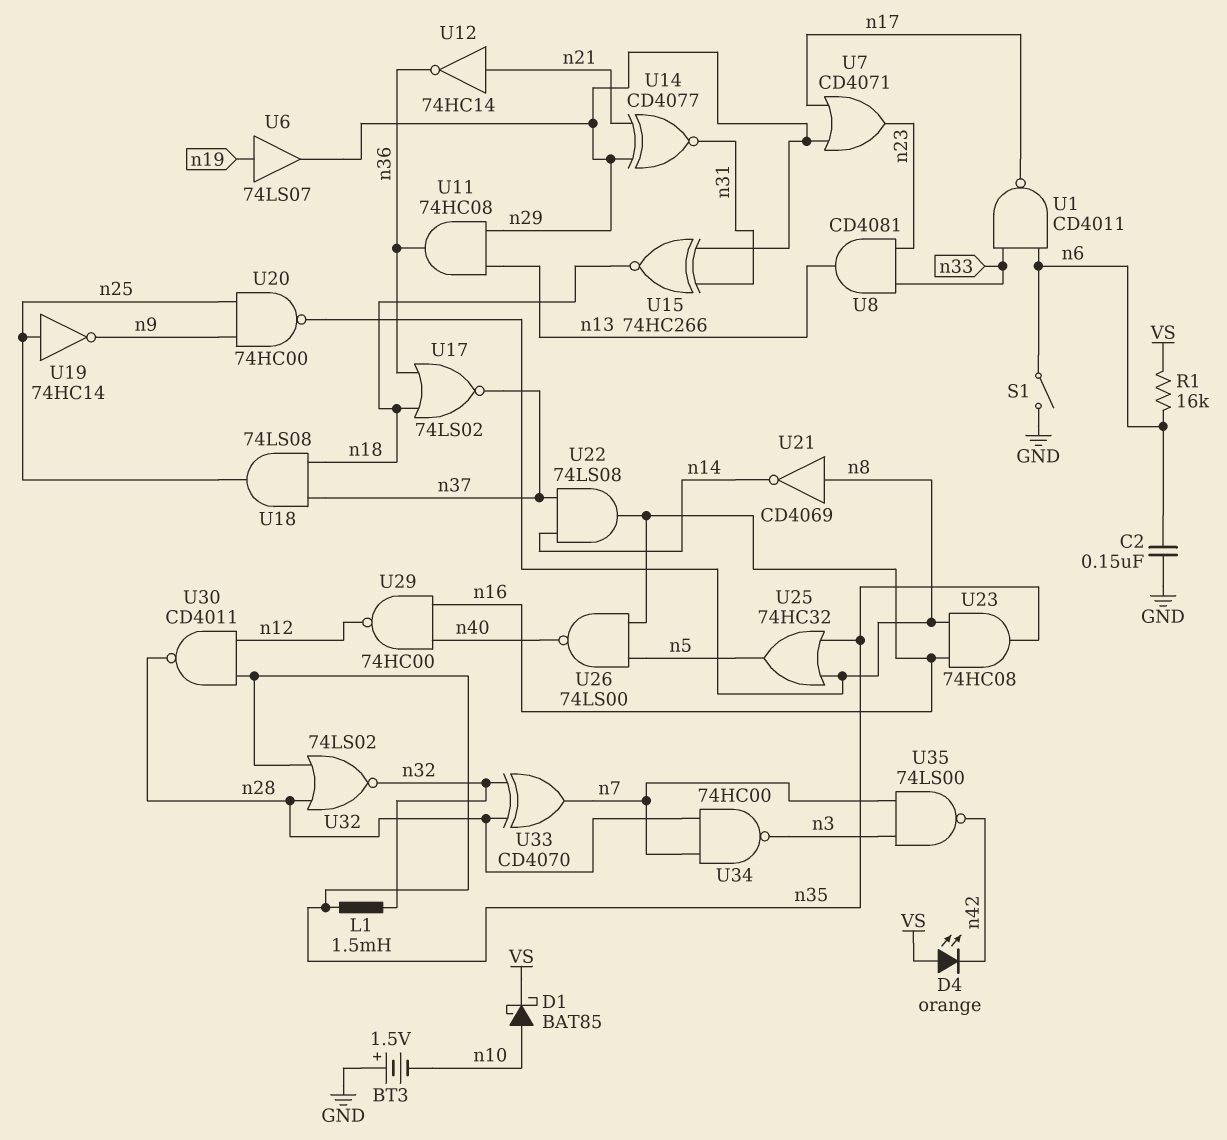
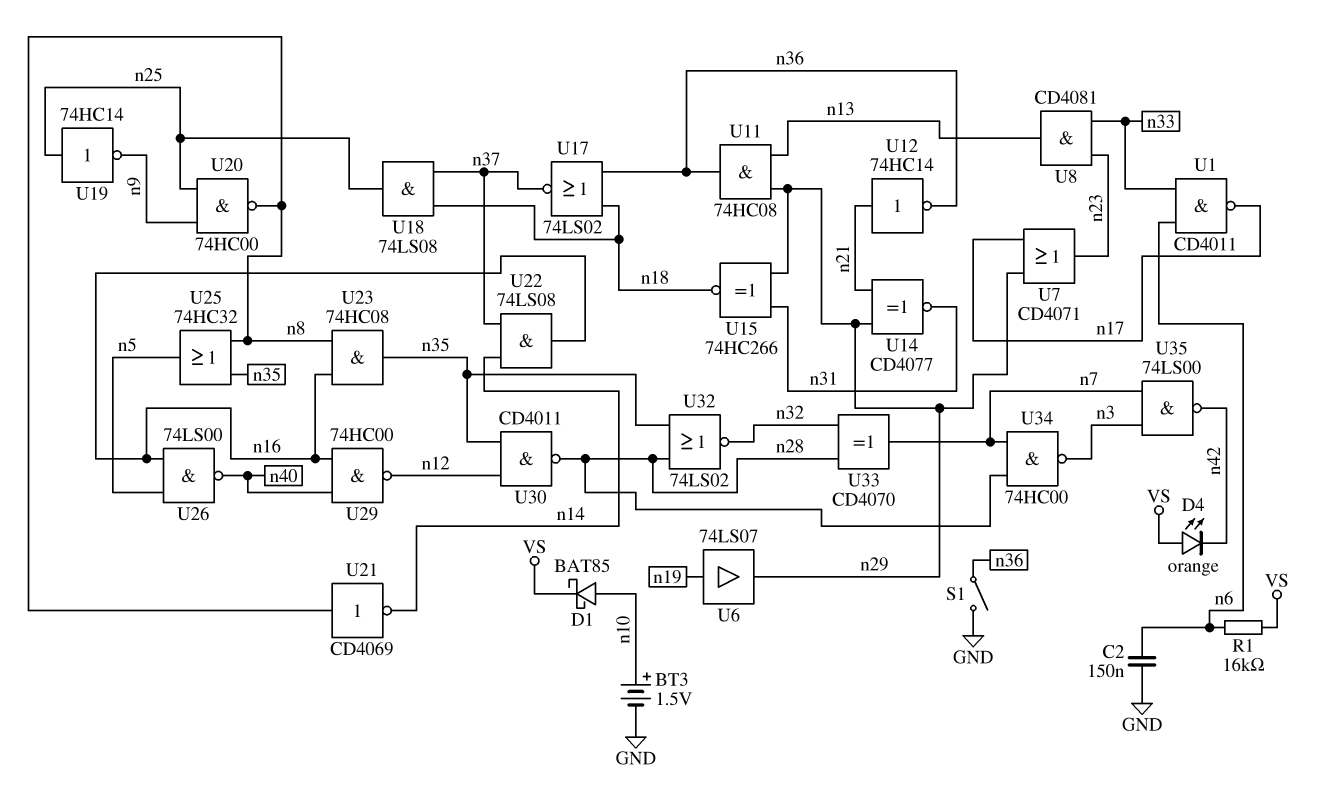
BT3: 1.5V (plus GND, minus n10) -> 1.5V (plus n10, minus GND)
L1: 1.5mH (n32, n35) -> none
S1: switch (GND, n6) -> switch (GND, n36)

